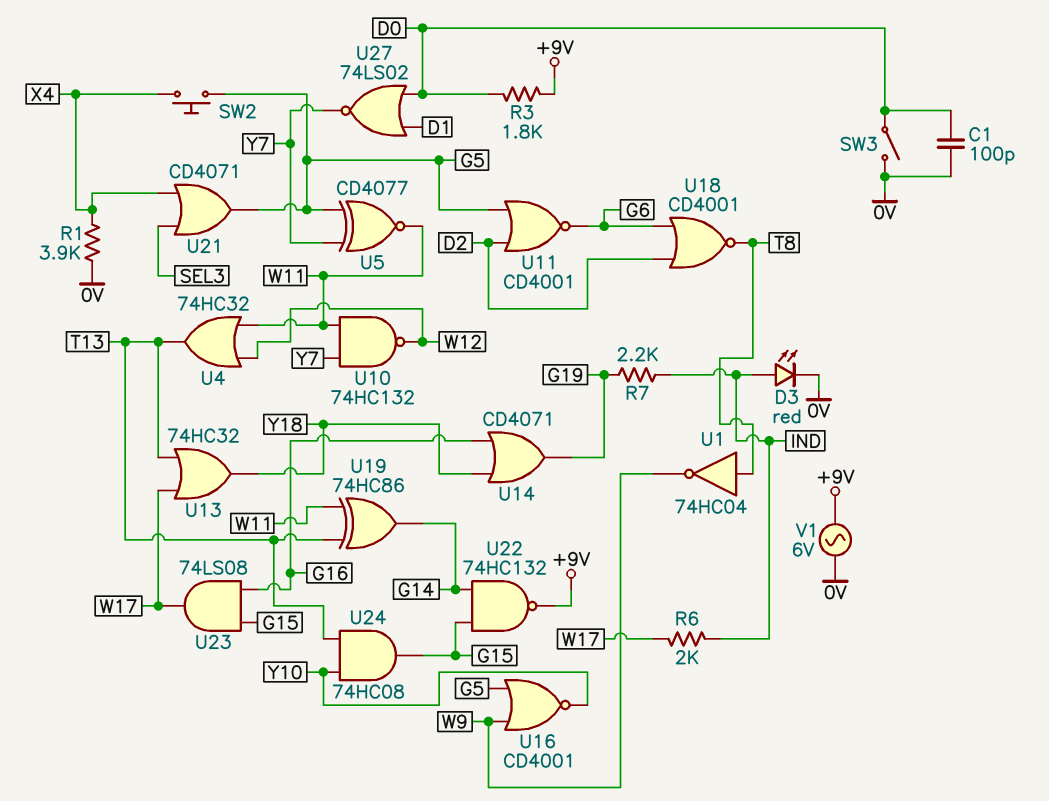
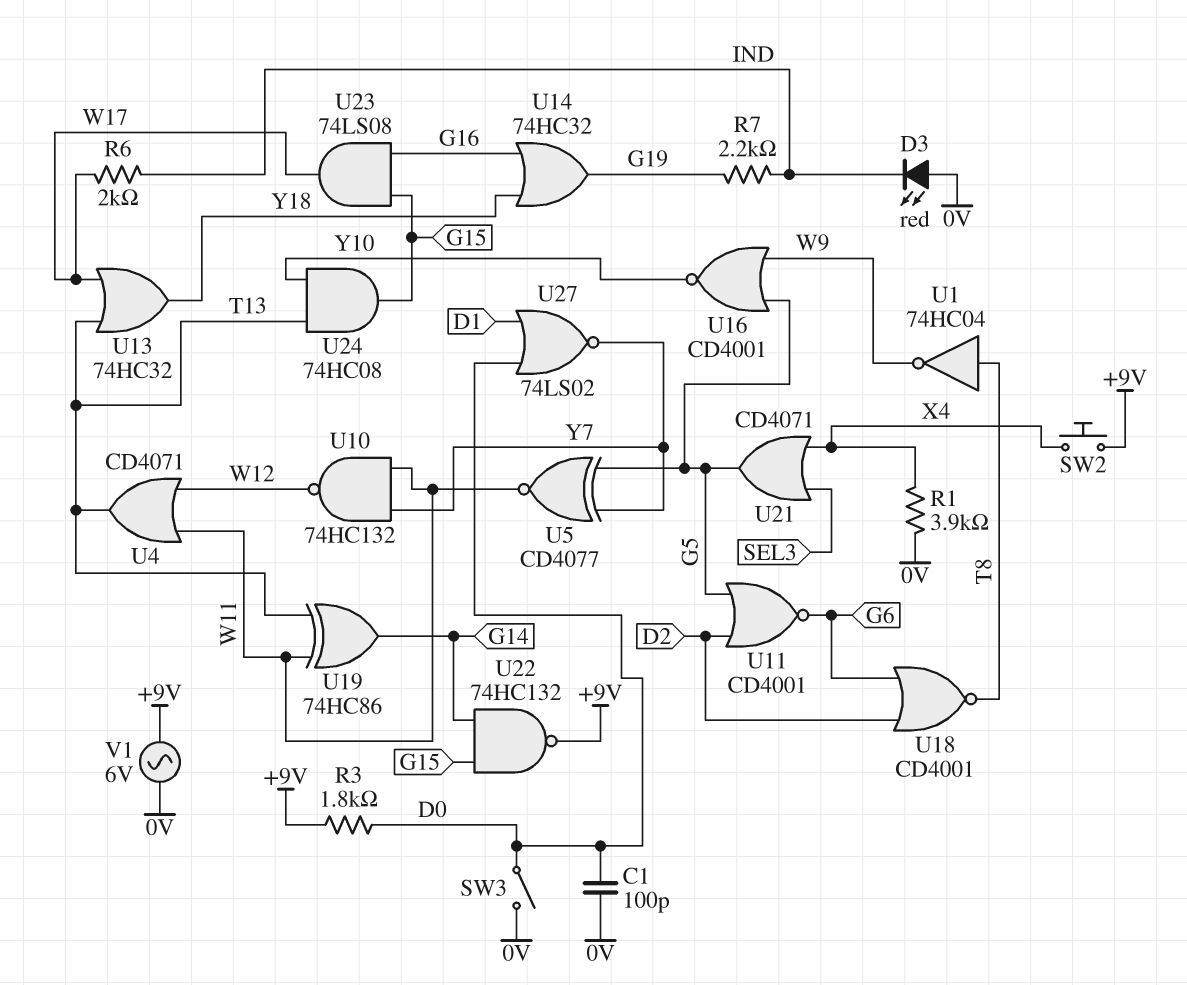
D3: LED red (A IND, K 0V) -> LED red (A 0V, K IND)
SW2: button (G5, X4) -> button (+9V, X4)
U4: OR 74HC32 (in W11, in W12, out T13) -> OR CD4071 (in W11, in W12, out T13)
U14: OR CD4071 (in G16, in Y18, out G19) -> OR 74HC32 (in G16, in Y18, out G19)

